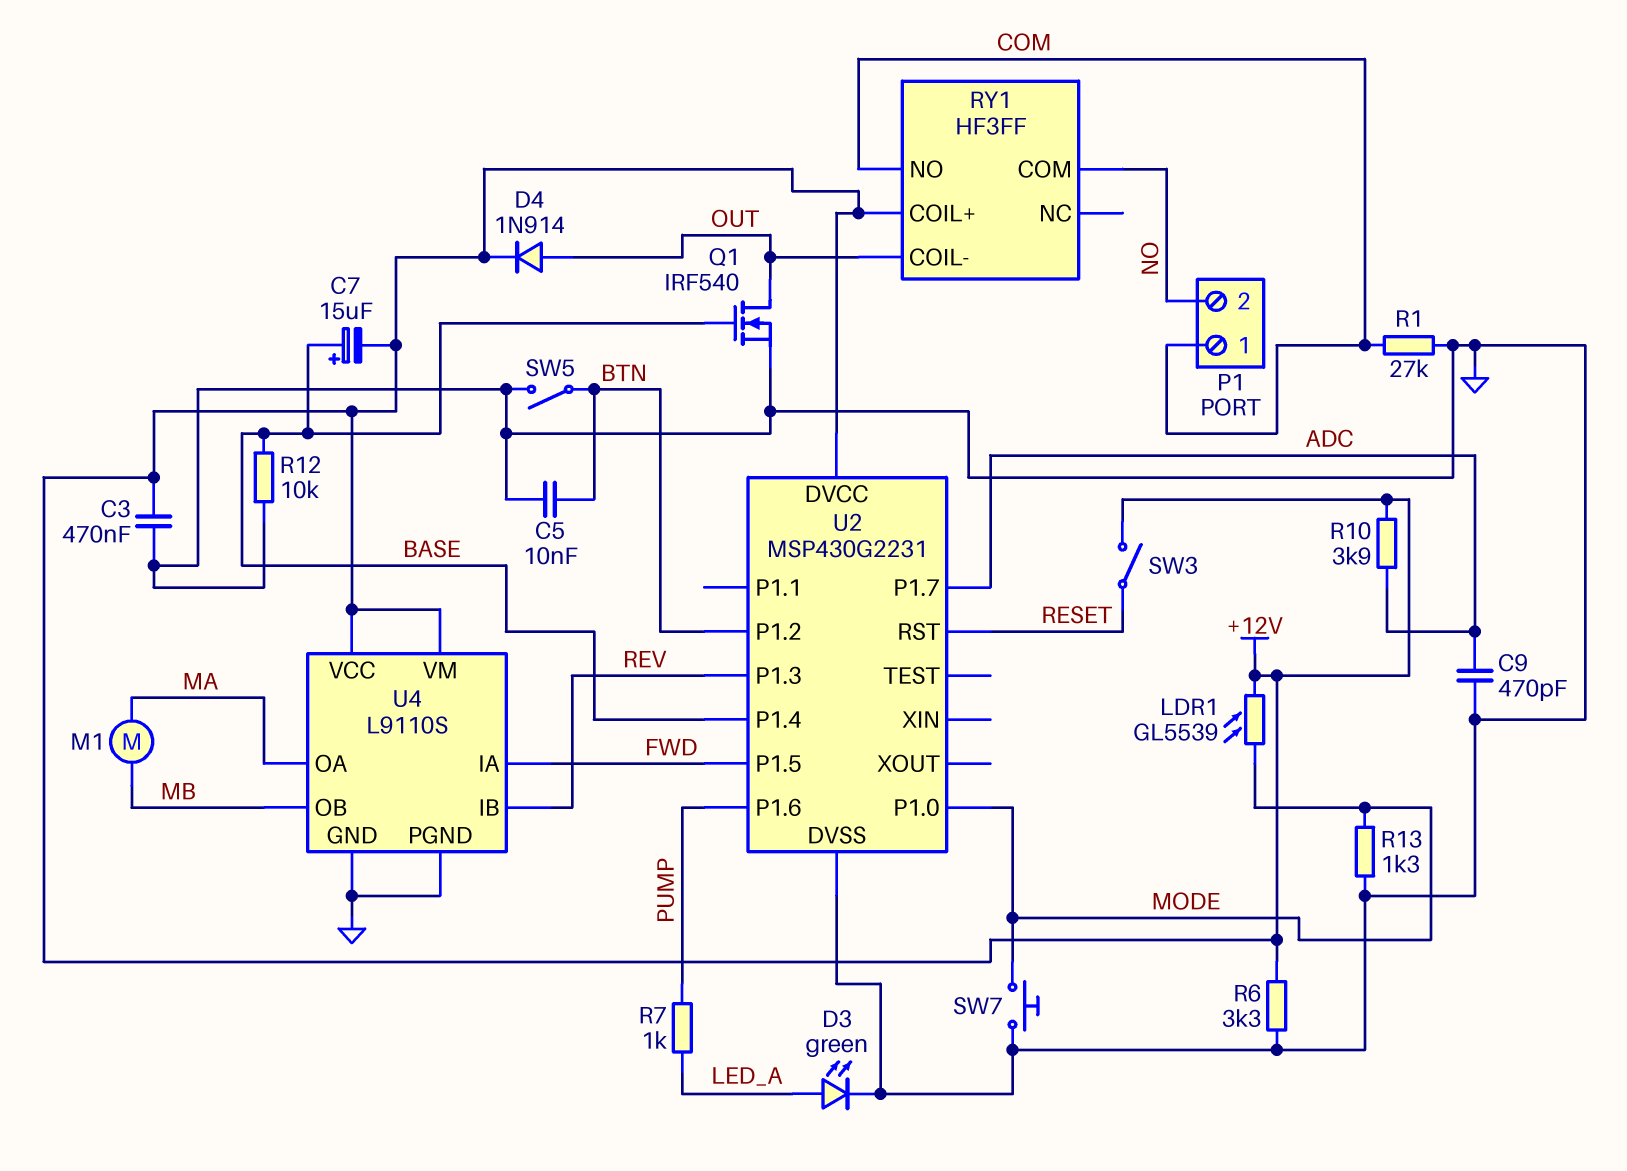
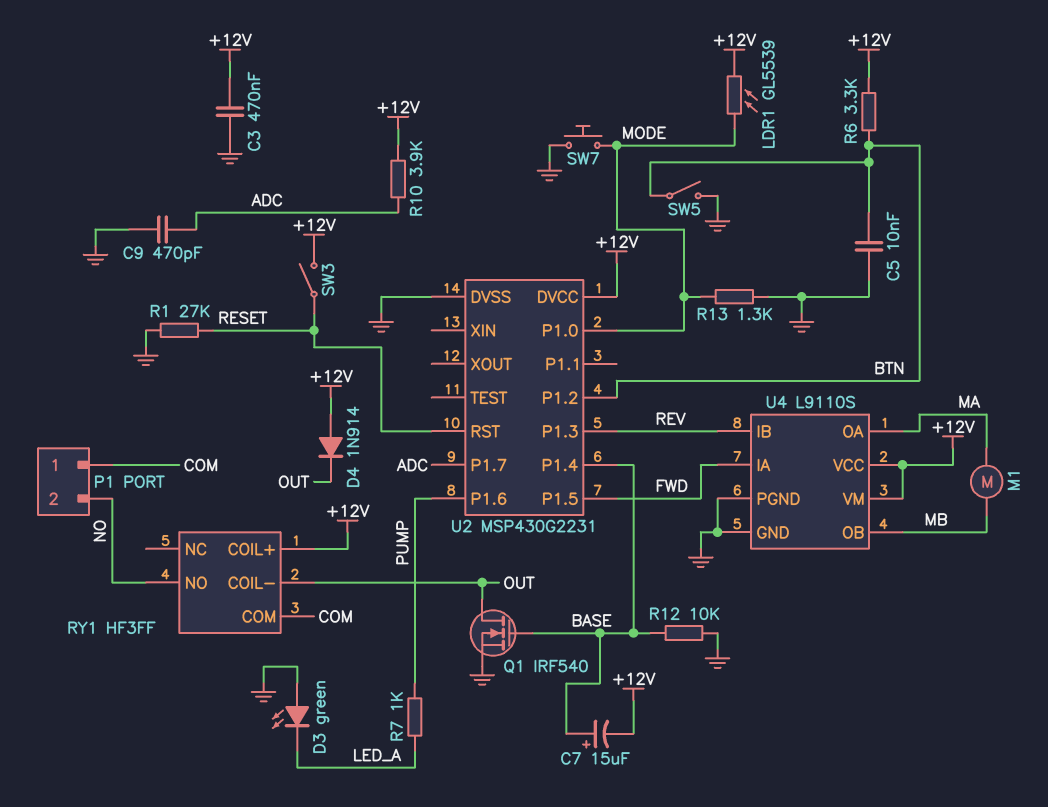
D3: LED green (A LED_A, K GND) -> LED green (A GND, K LED_A)
D4: diode 1N914 (A OUT, K +12V) -> diode 1N914 (A +12V, K OUT)
R1: 27k (COM, GND) -> 27k (GND, RESET)
R6: 3.3k (+12V, GND) -> 3.3k (+12V, BTN)
RY1 pin COM: NO -> COM
RY1 pin NO: COM -> NO

